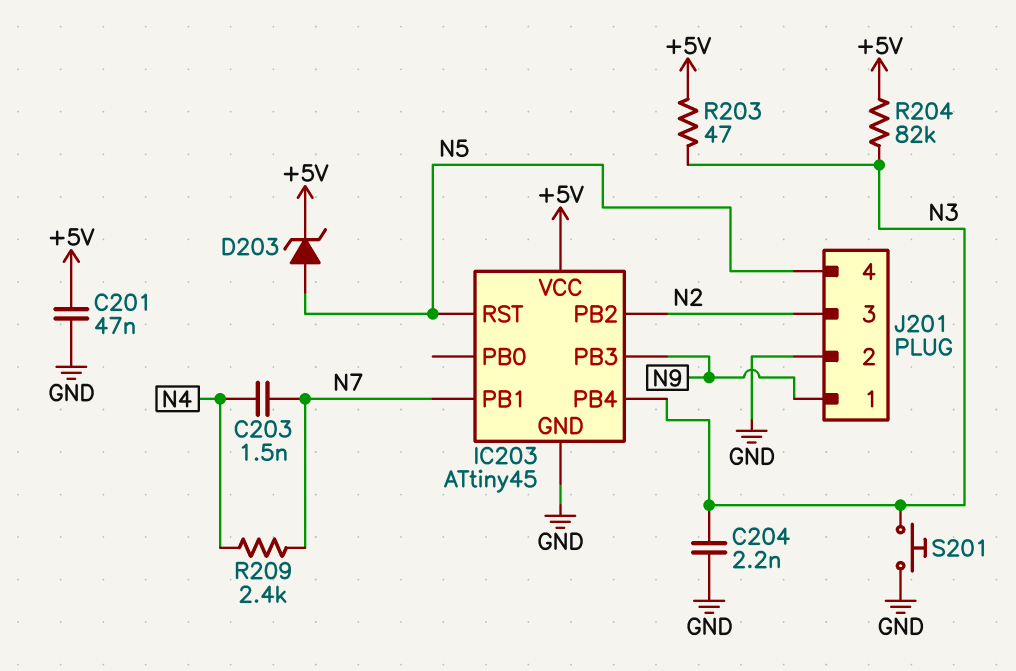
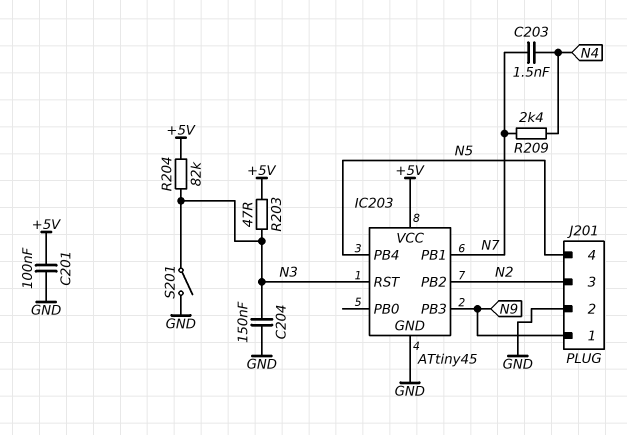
C201: 47nF (+5V, GND) -> 100nF (+5V, GND)
C204: 2.2nF (GND, N3) -> 150nF (GND, N3)
D203: zener (A N5, K +5V) -> none
IC203 pin PB4: N3 -> N5
IC203 pin RST: N5 -> N3
S201: button (GND, N3) -> switch (GND, N3)

